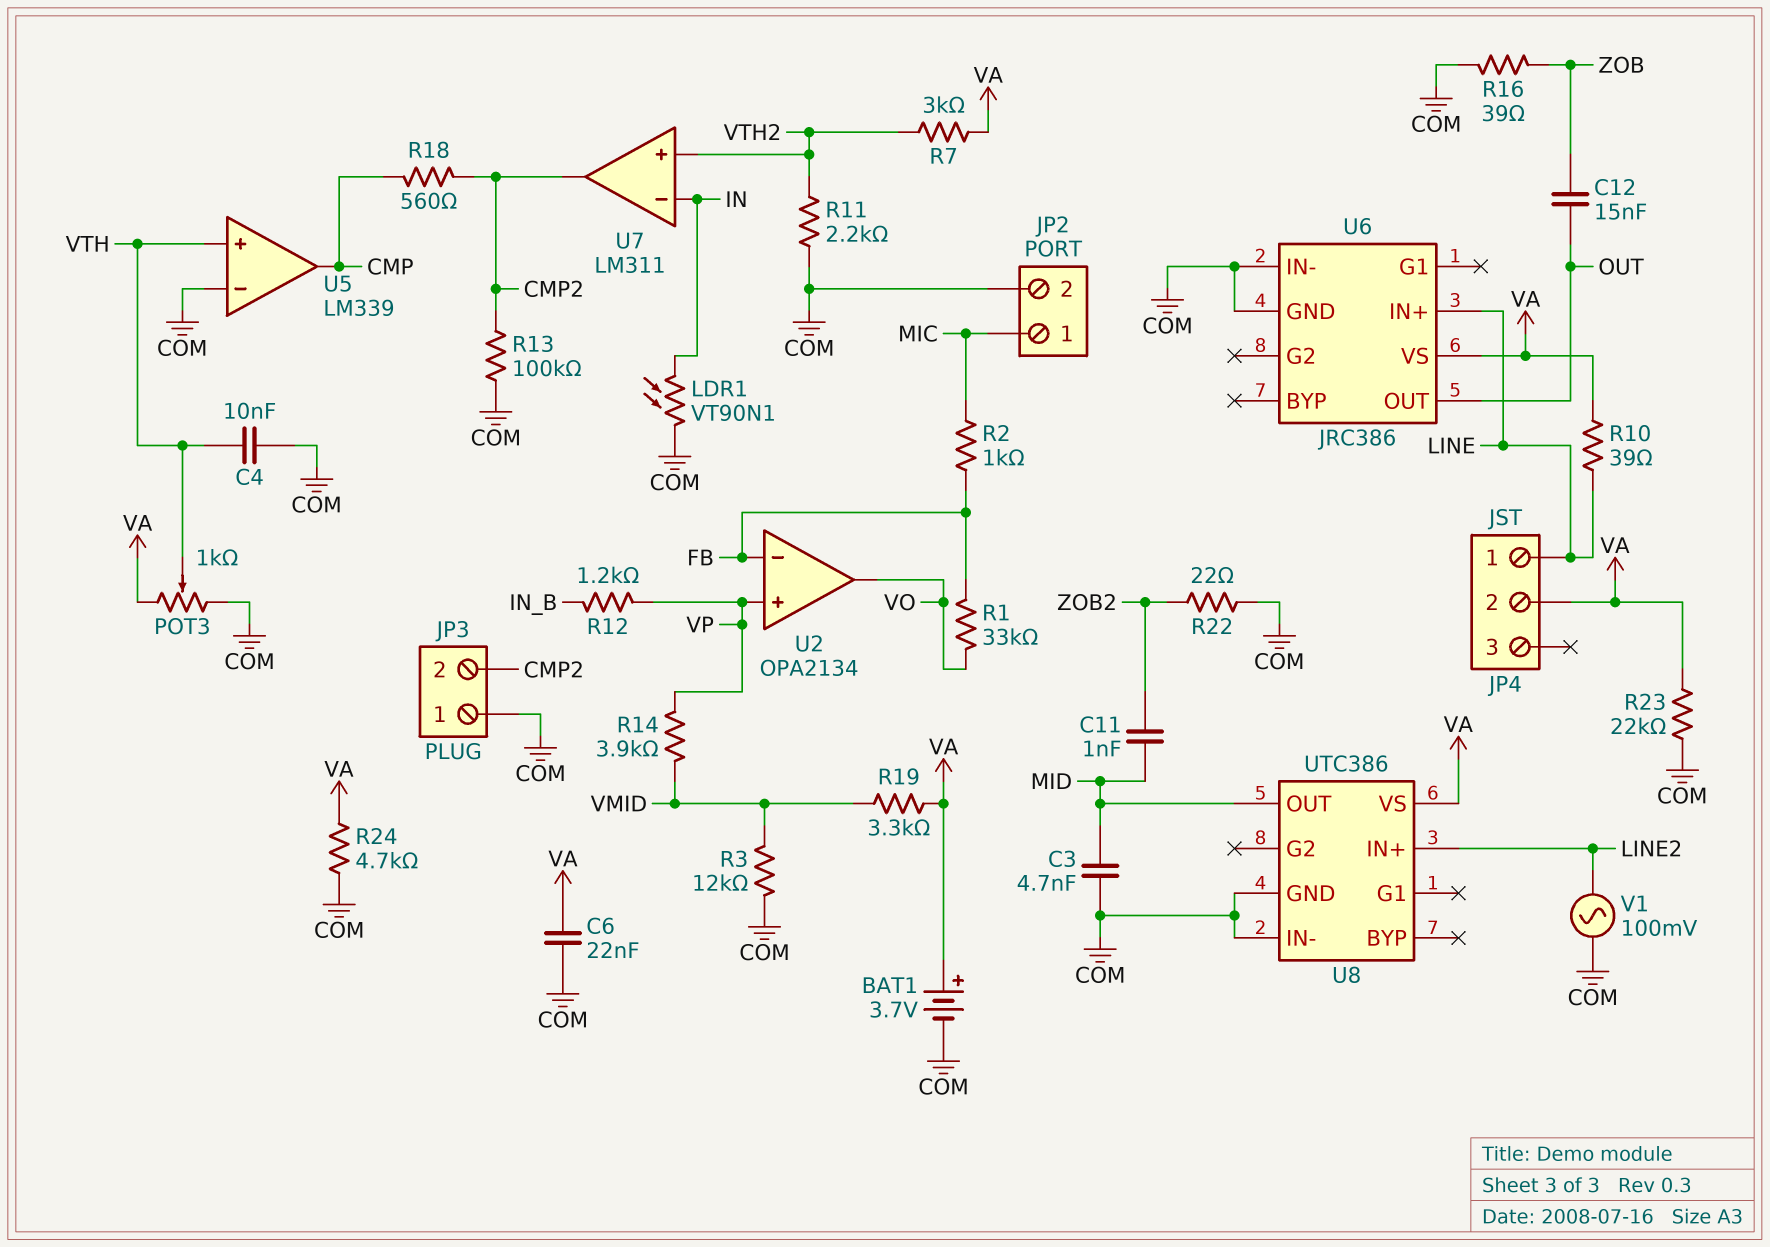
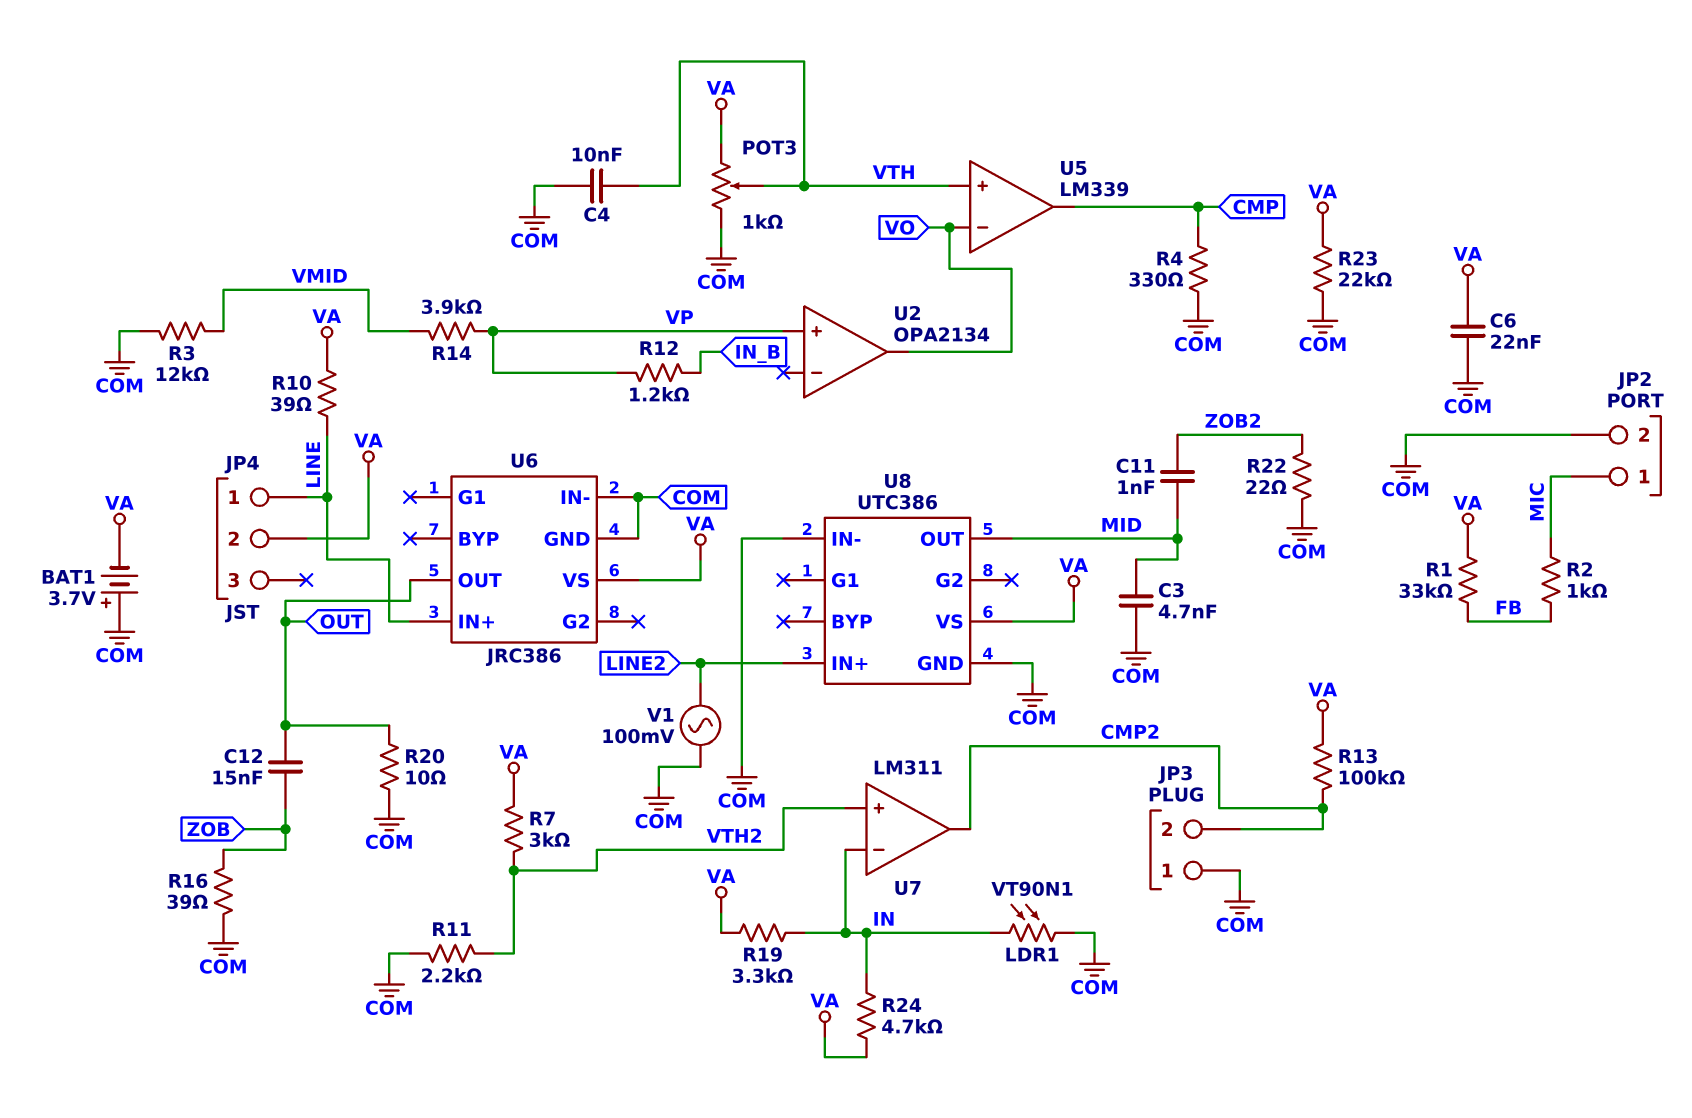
BAT1: 3.7V (plus VA, minus COM) -> 3.7V (plus COM, minus VA)
R1: 33k (FB, VO) -> 33k (FB, VA)
R4: none -> 330 (CMP, COM)
R13: 100k (CMP2, COM) -> 100k (CMP2, VA)
R18: 560 (CMP, CMP2) -> none
R19: 3.3k (VA, VMID) -> 3.3k (IN, VA)
R20: none -> 10 (COM, OUT)
R24: 4.7k (COM, VA) -> 4.7k (IN, VA)
U2 pin in-: FB -> none
U5 pin in-: COM -> VO

